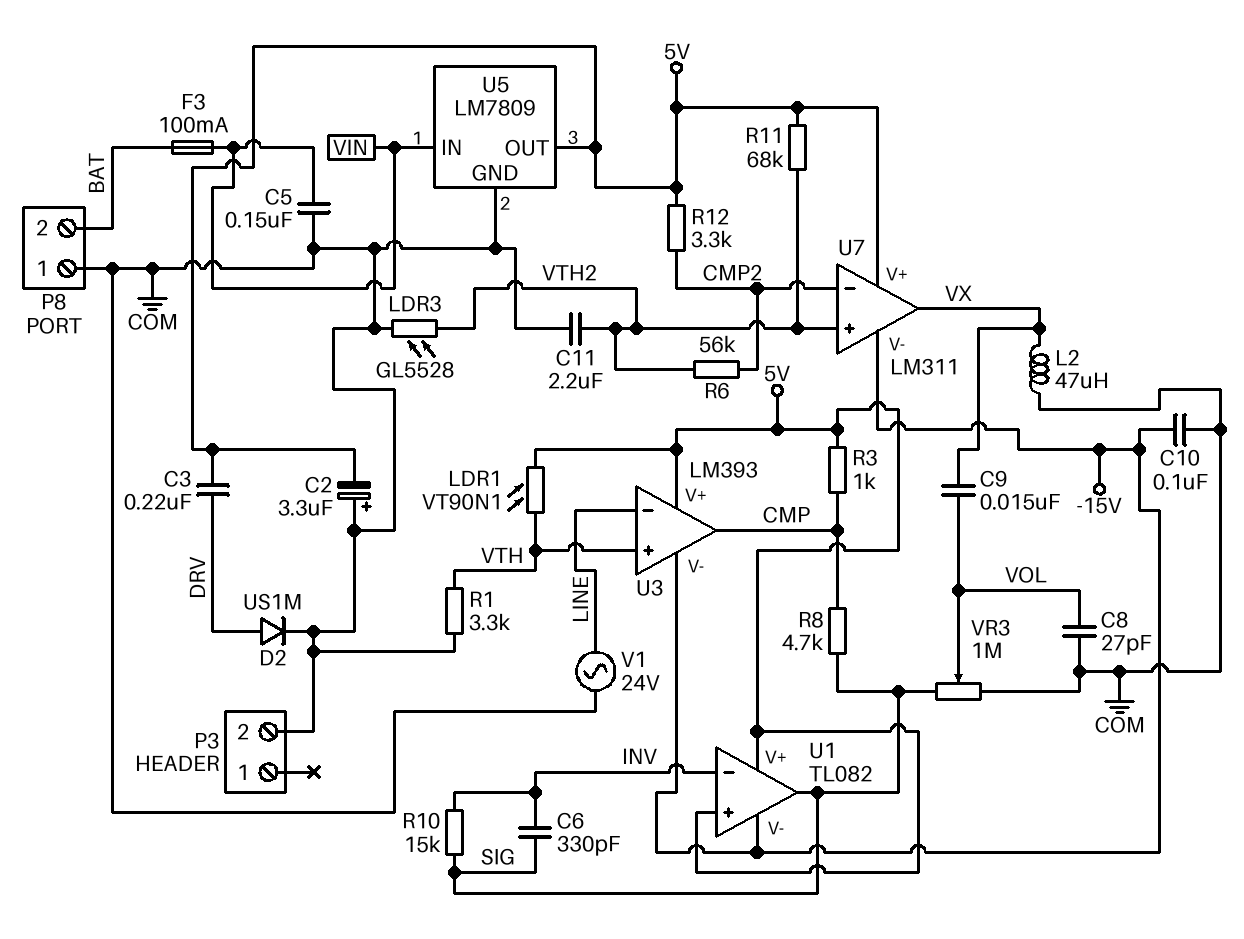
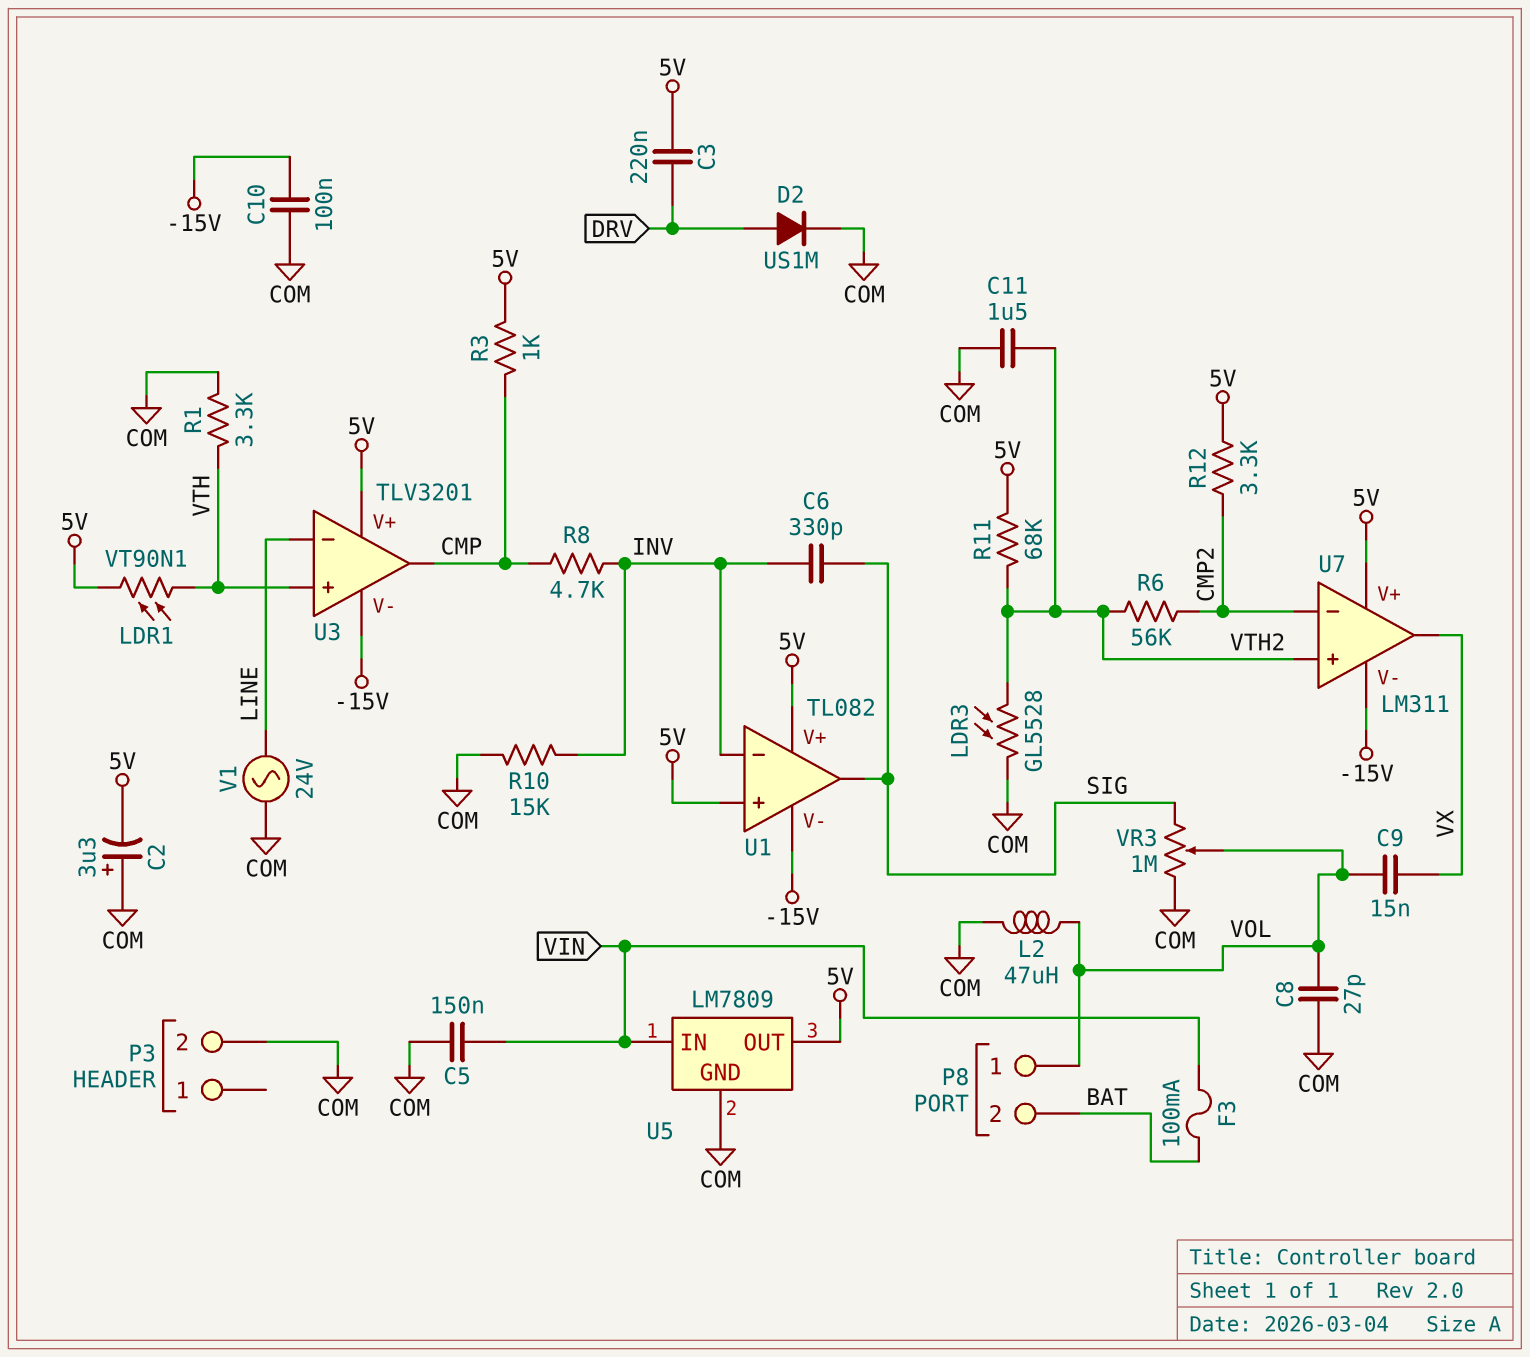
C11: 2.2uF (COM, VTH2) -> 1.5uF (COM, VTH2)
L2: 47uH (COM, VX) -> 47uH (COM, VOL)
P8 pin 1: COM -> VOL
R8: 4.7k (CMP, SIG) -> 4.7k (CMP, INV)
R10: 15k (INV, SIG) -> 15k (COM, INV)
U3: LM393 -> TLV3201

